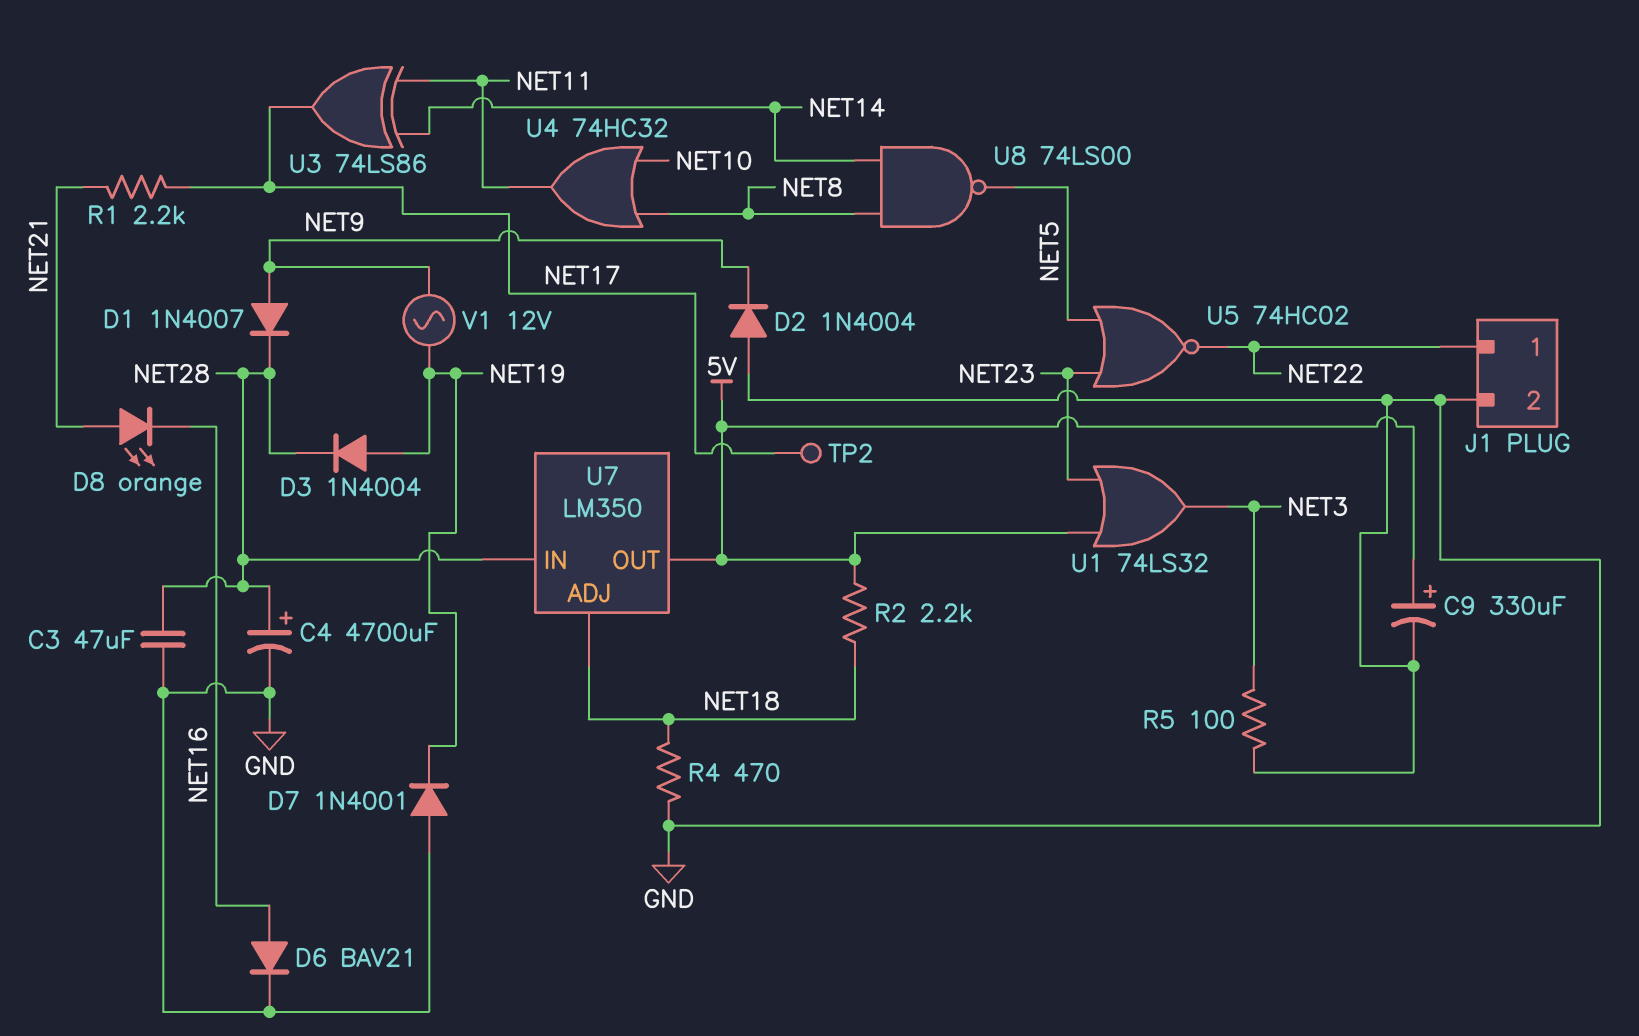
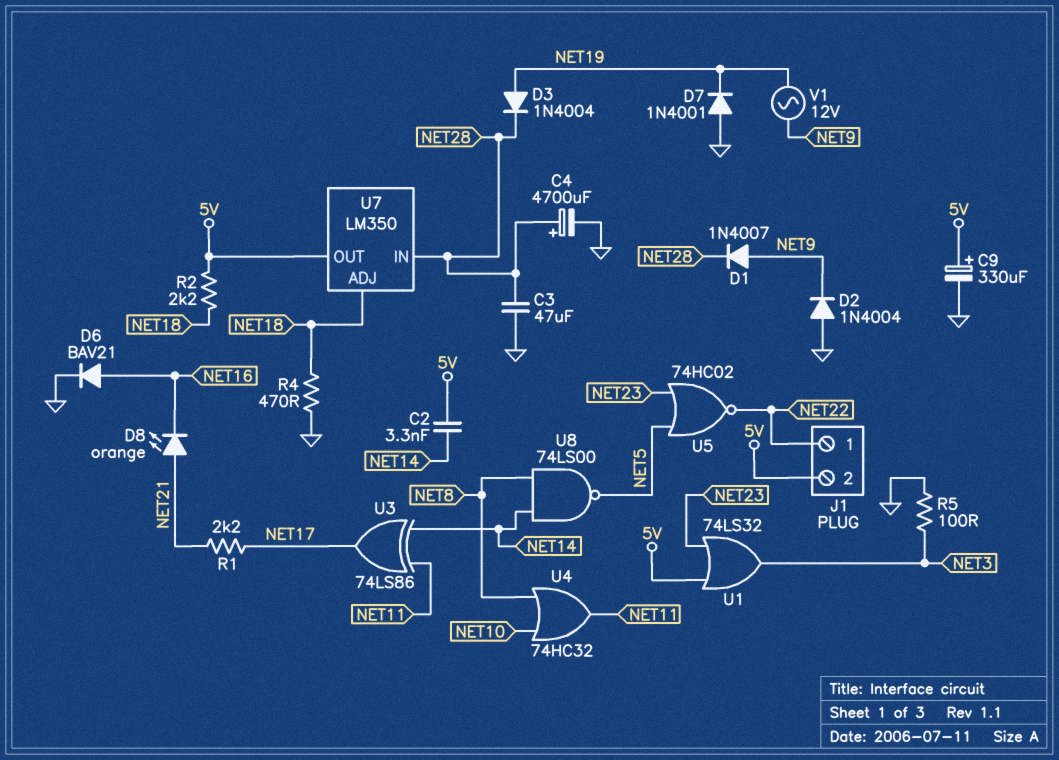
C2: none -> 3.3nF (5V, NET14)
J1 pin 2: GND -> 5V
TP2: test point (NET17) -> none

